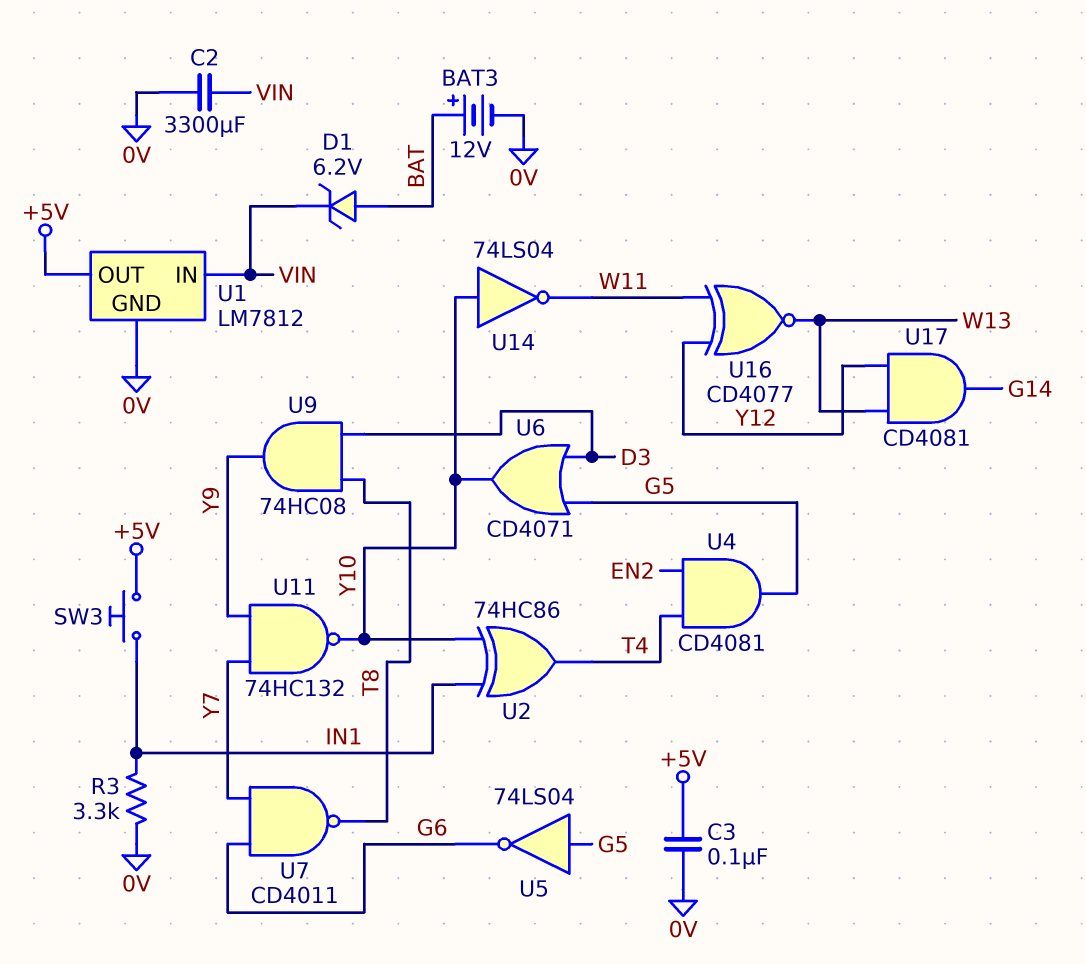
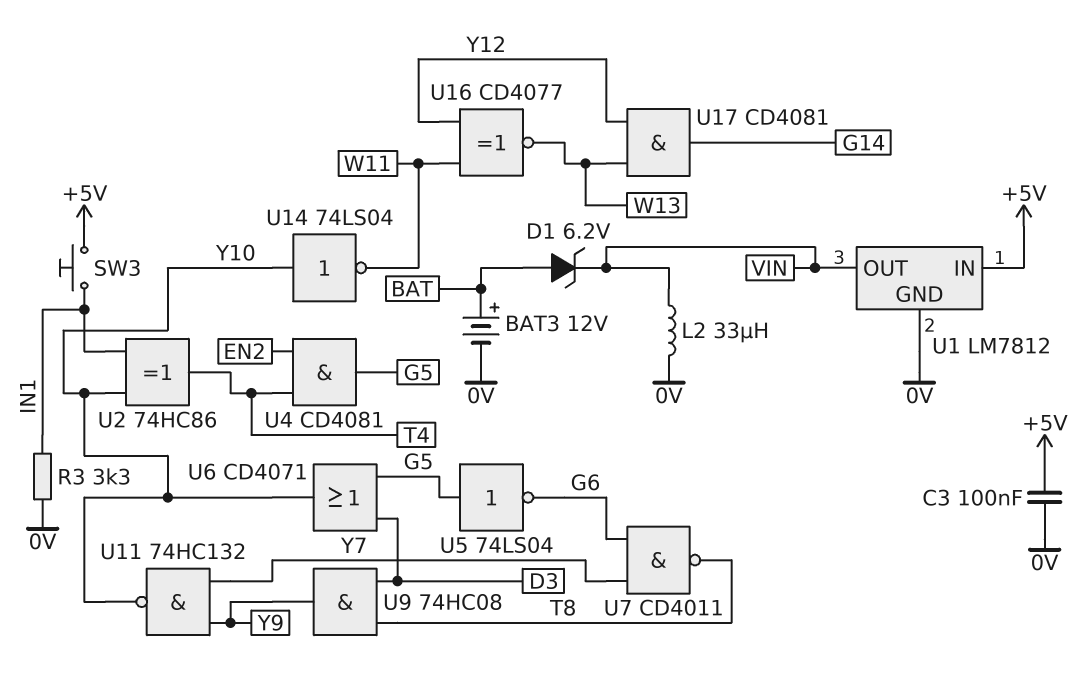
C2: 3300uF (0V, VIN) -> none
L2: none -> 33uH (0V, VIN)
U1 pin IN: VIN -> +5V
U1 pin OUT: +5V -> VIN

